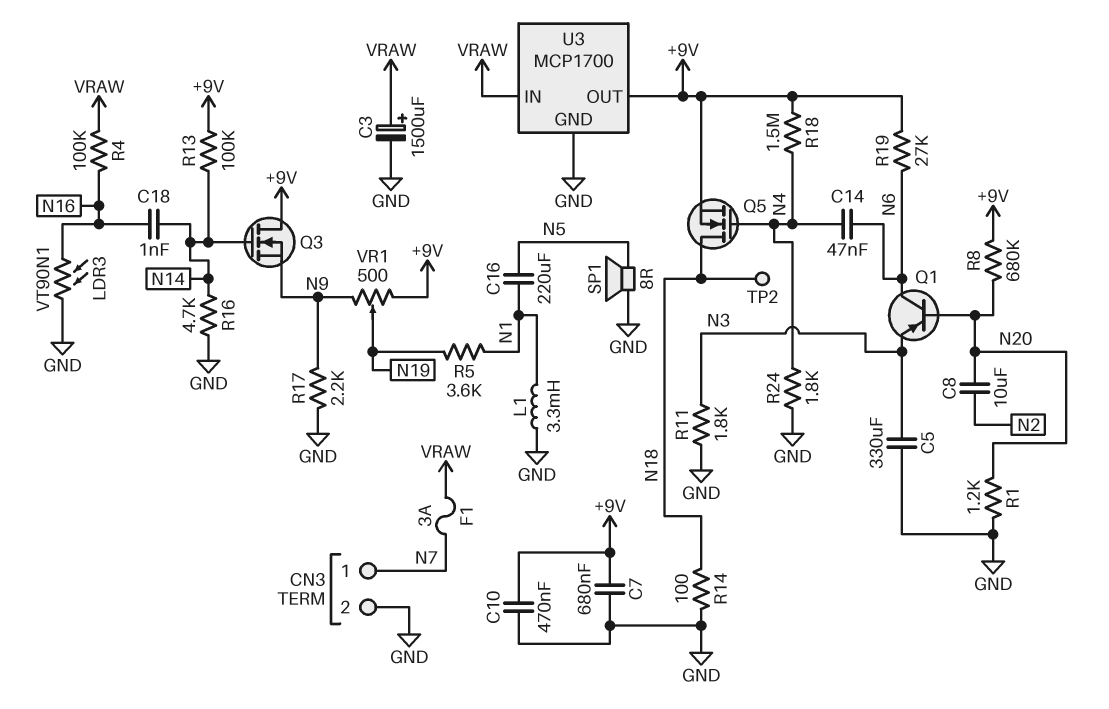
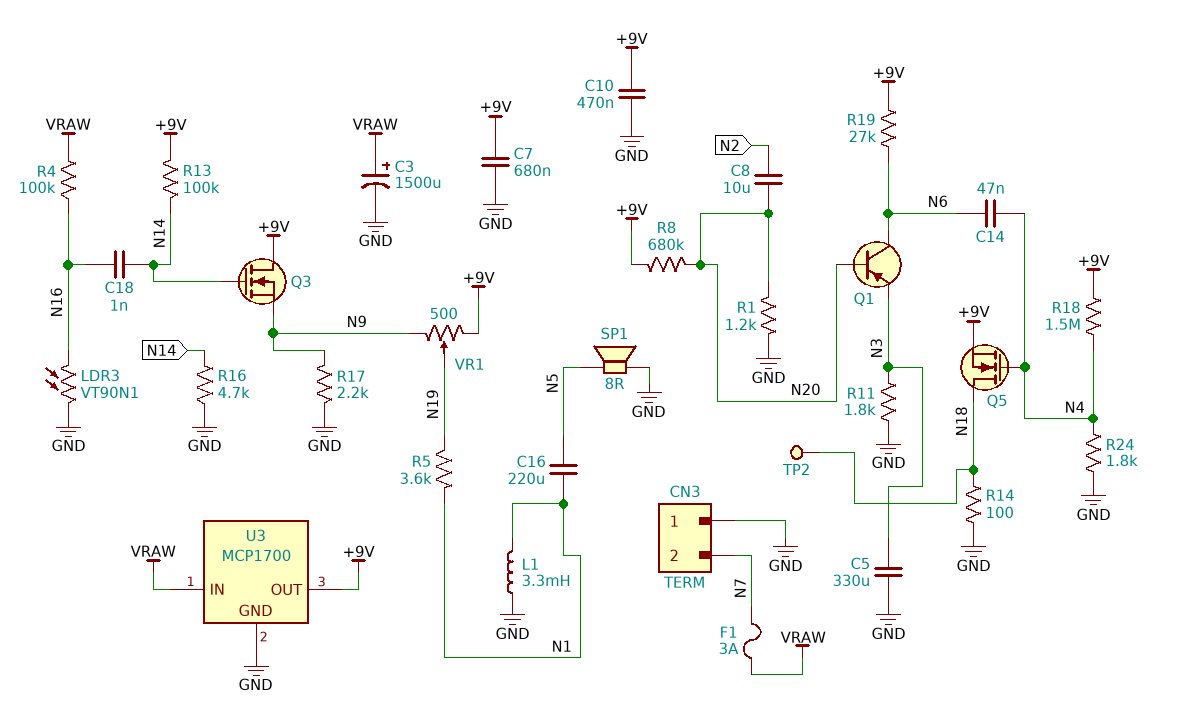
CN3 pin 1: N7 -> GND
CN3 pin 2: GND -> N7

